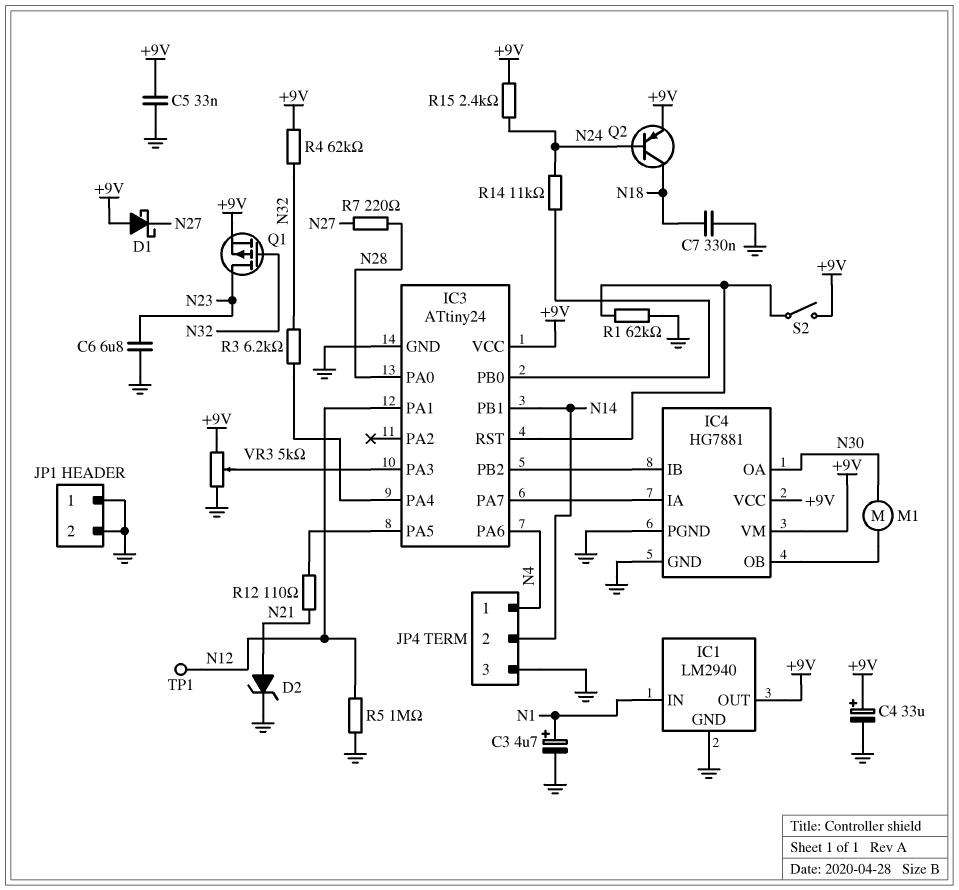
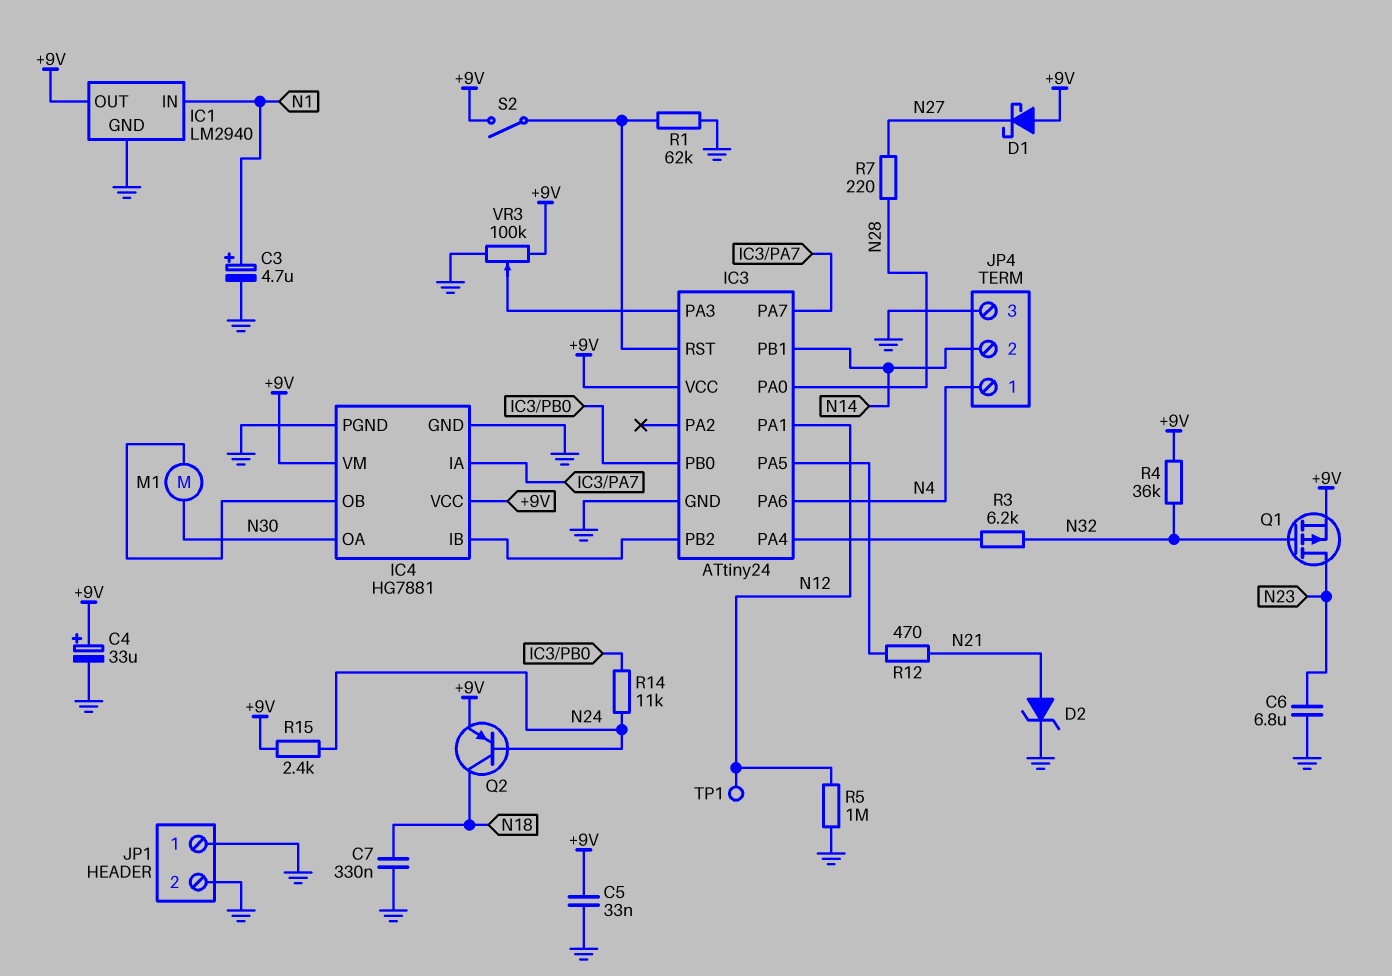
R4: 62k (+9V, N32) -> 36k (+9V, N32)
R12: 110 (IC3/PA5, N21) -> 470 (IC3/PA5, N21)
VR3: 5k (+9V, GND, wiper IC3/PA3) -> 100k (+9V, GND, wiper IC3/PA3)

